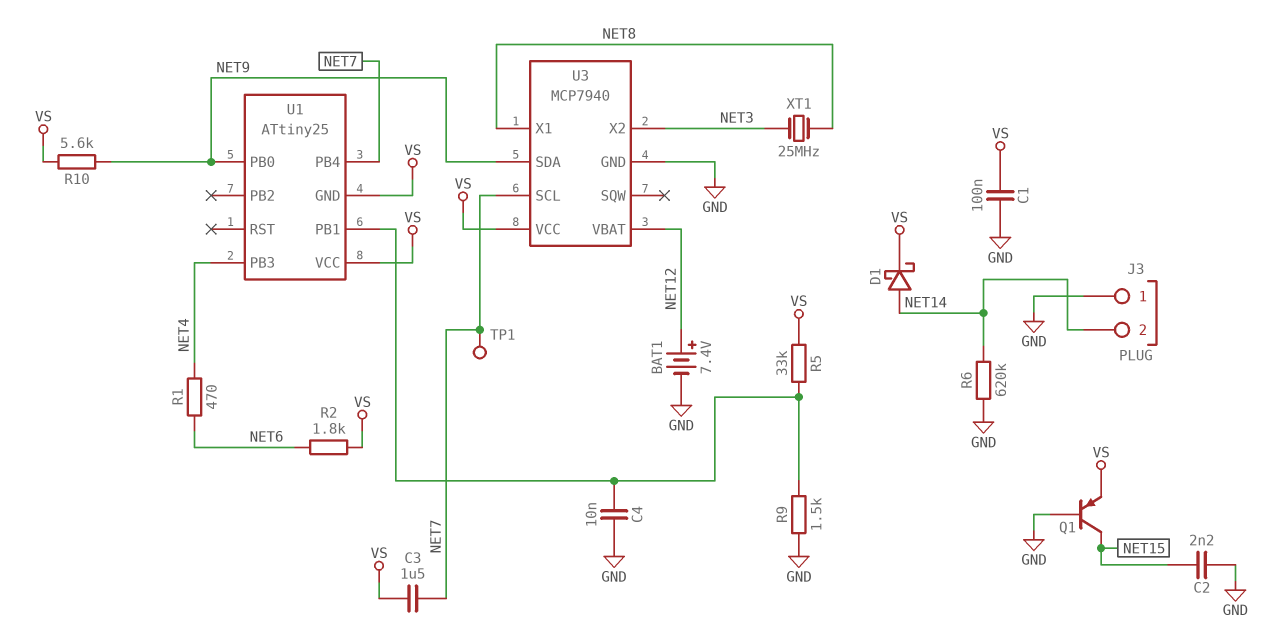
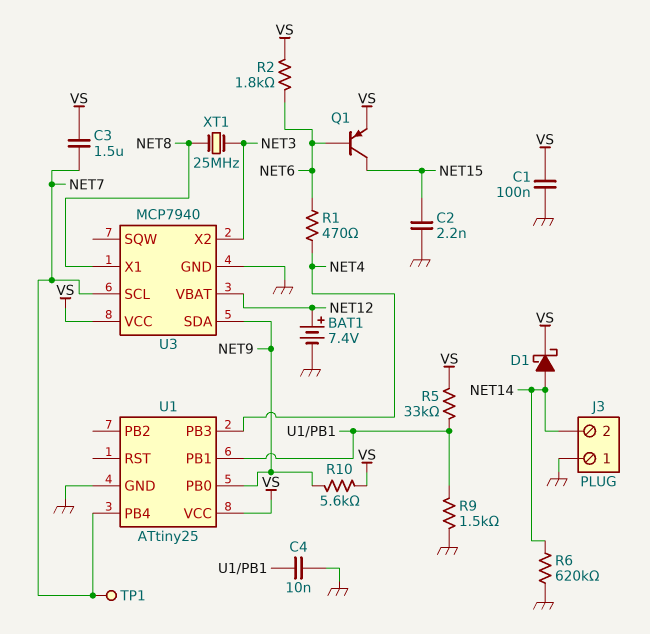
Q1: PNP (B GND, C NET15, E VS) -> PNP (B NET6, C NET15, E VS)
U1 pin GND: VS -> GND

